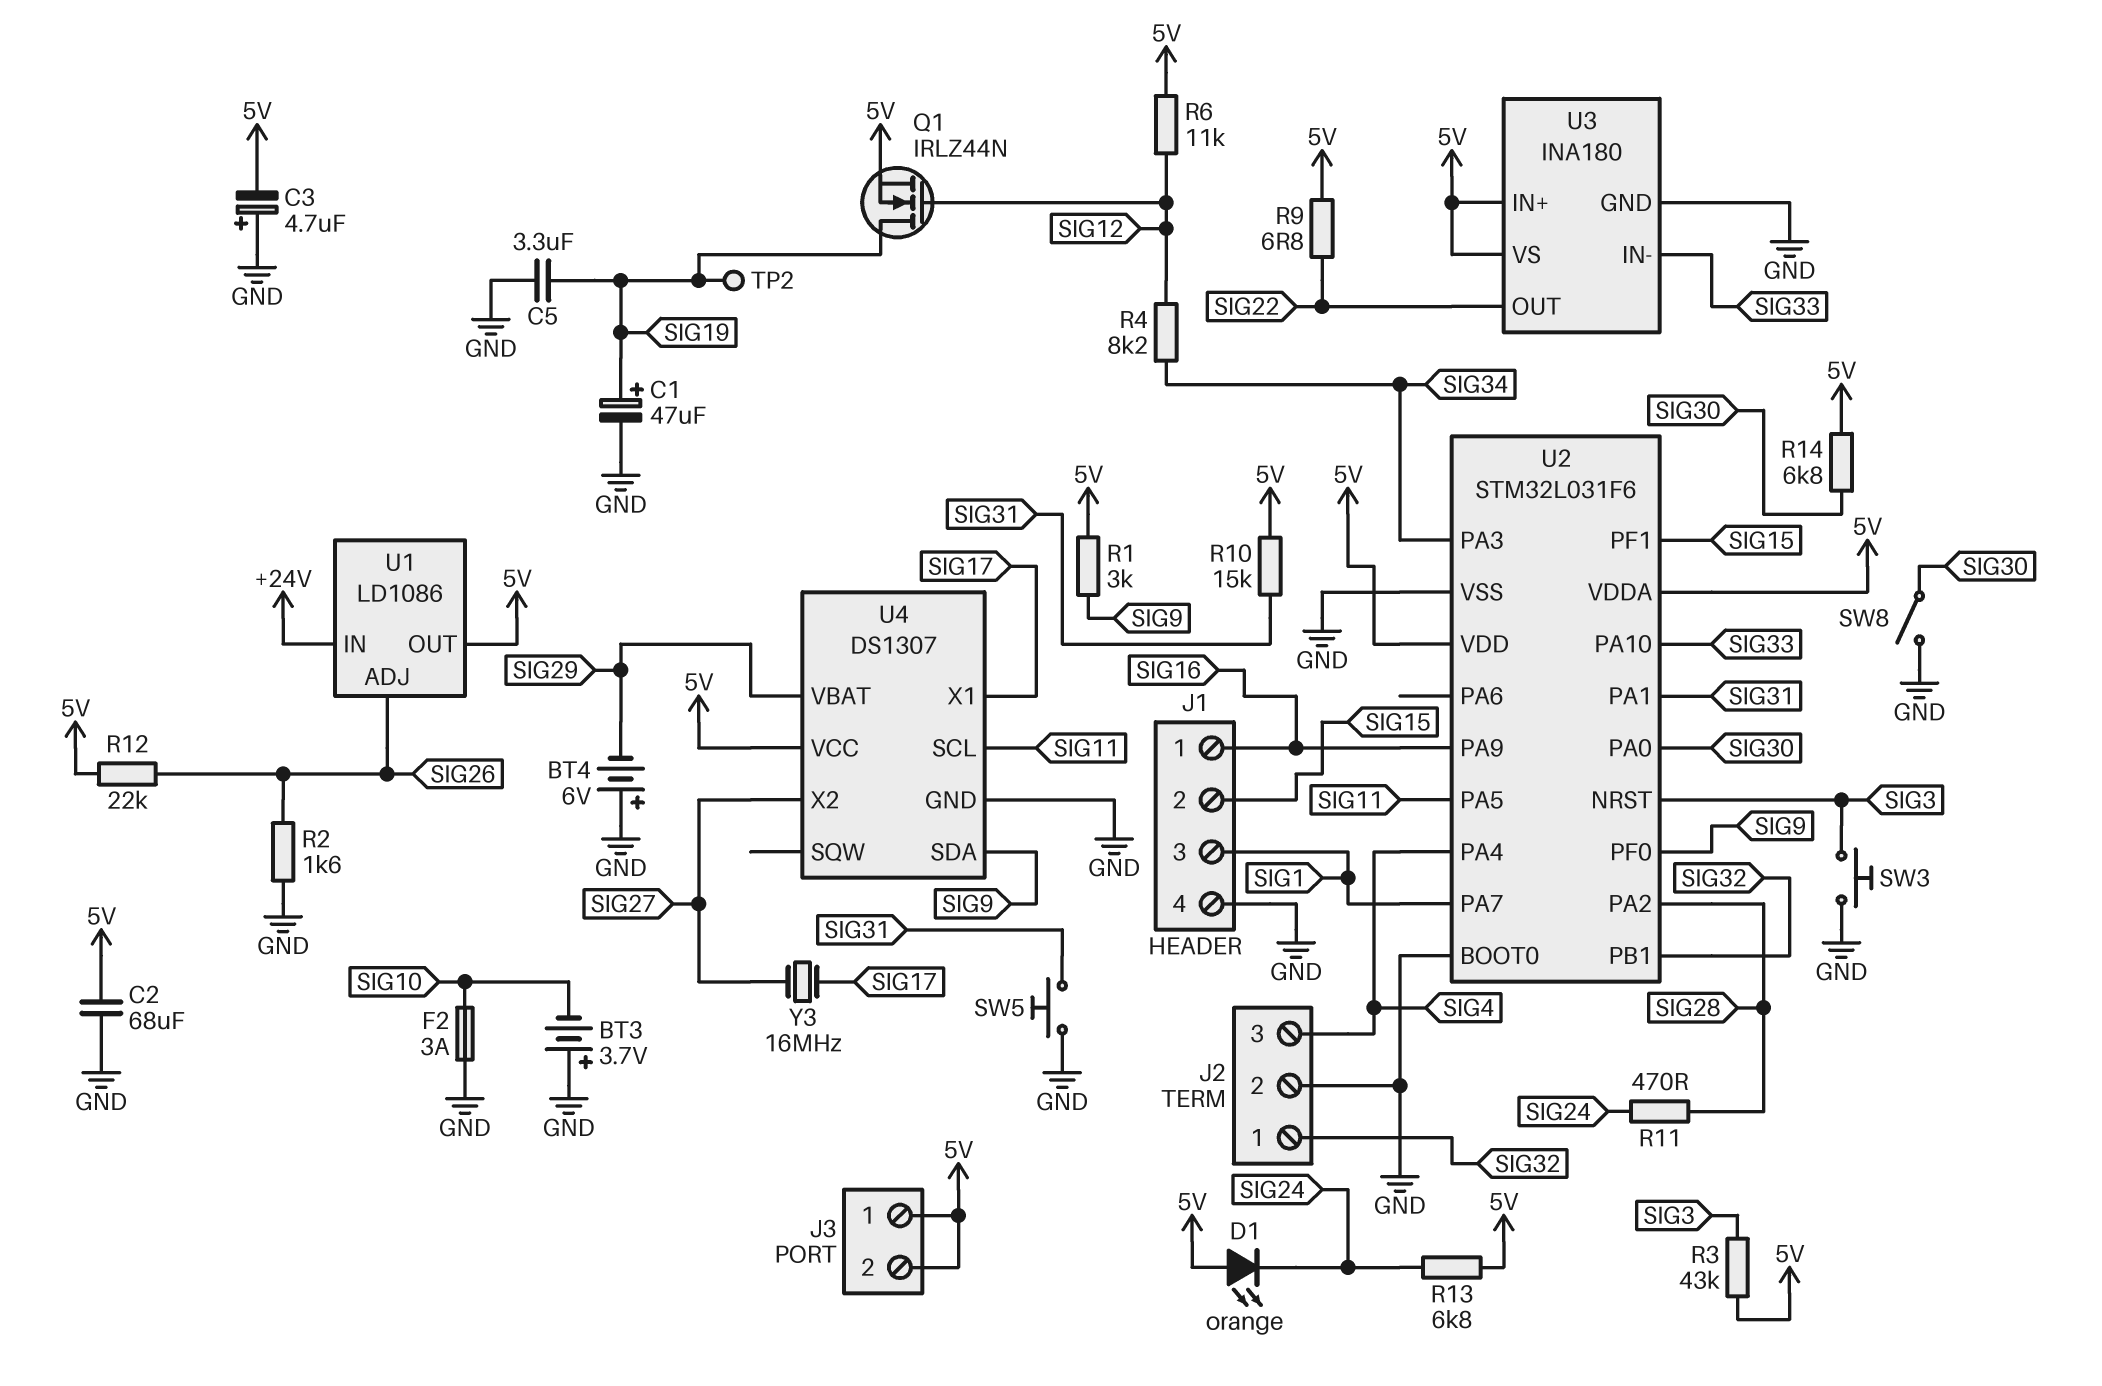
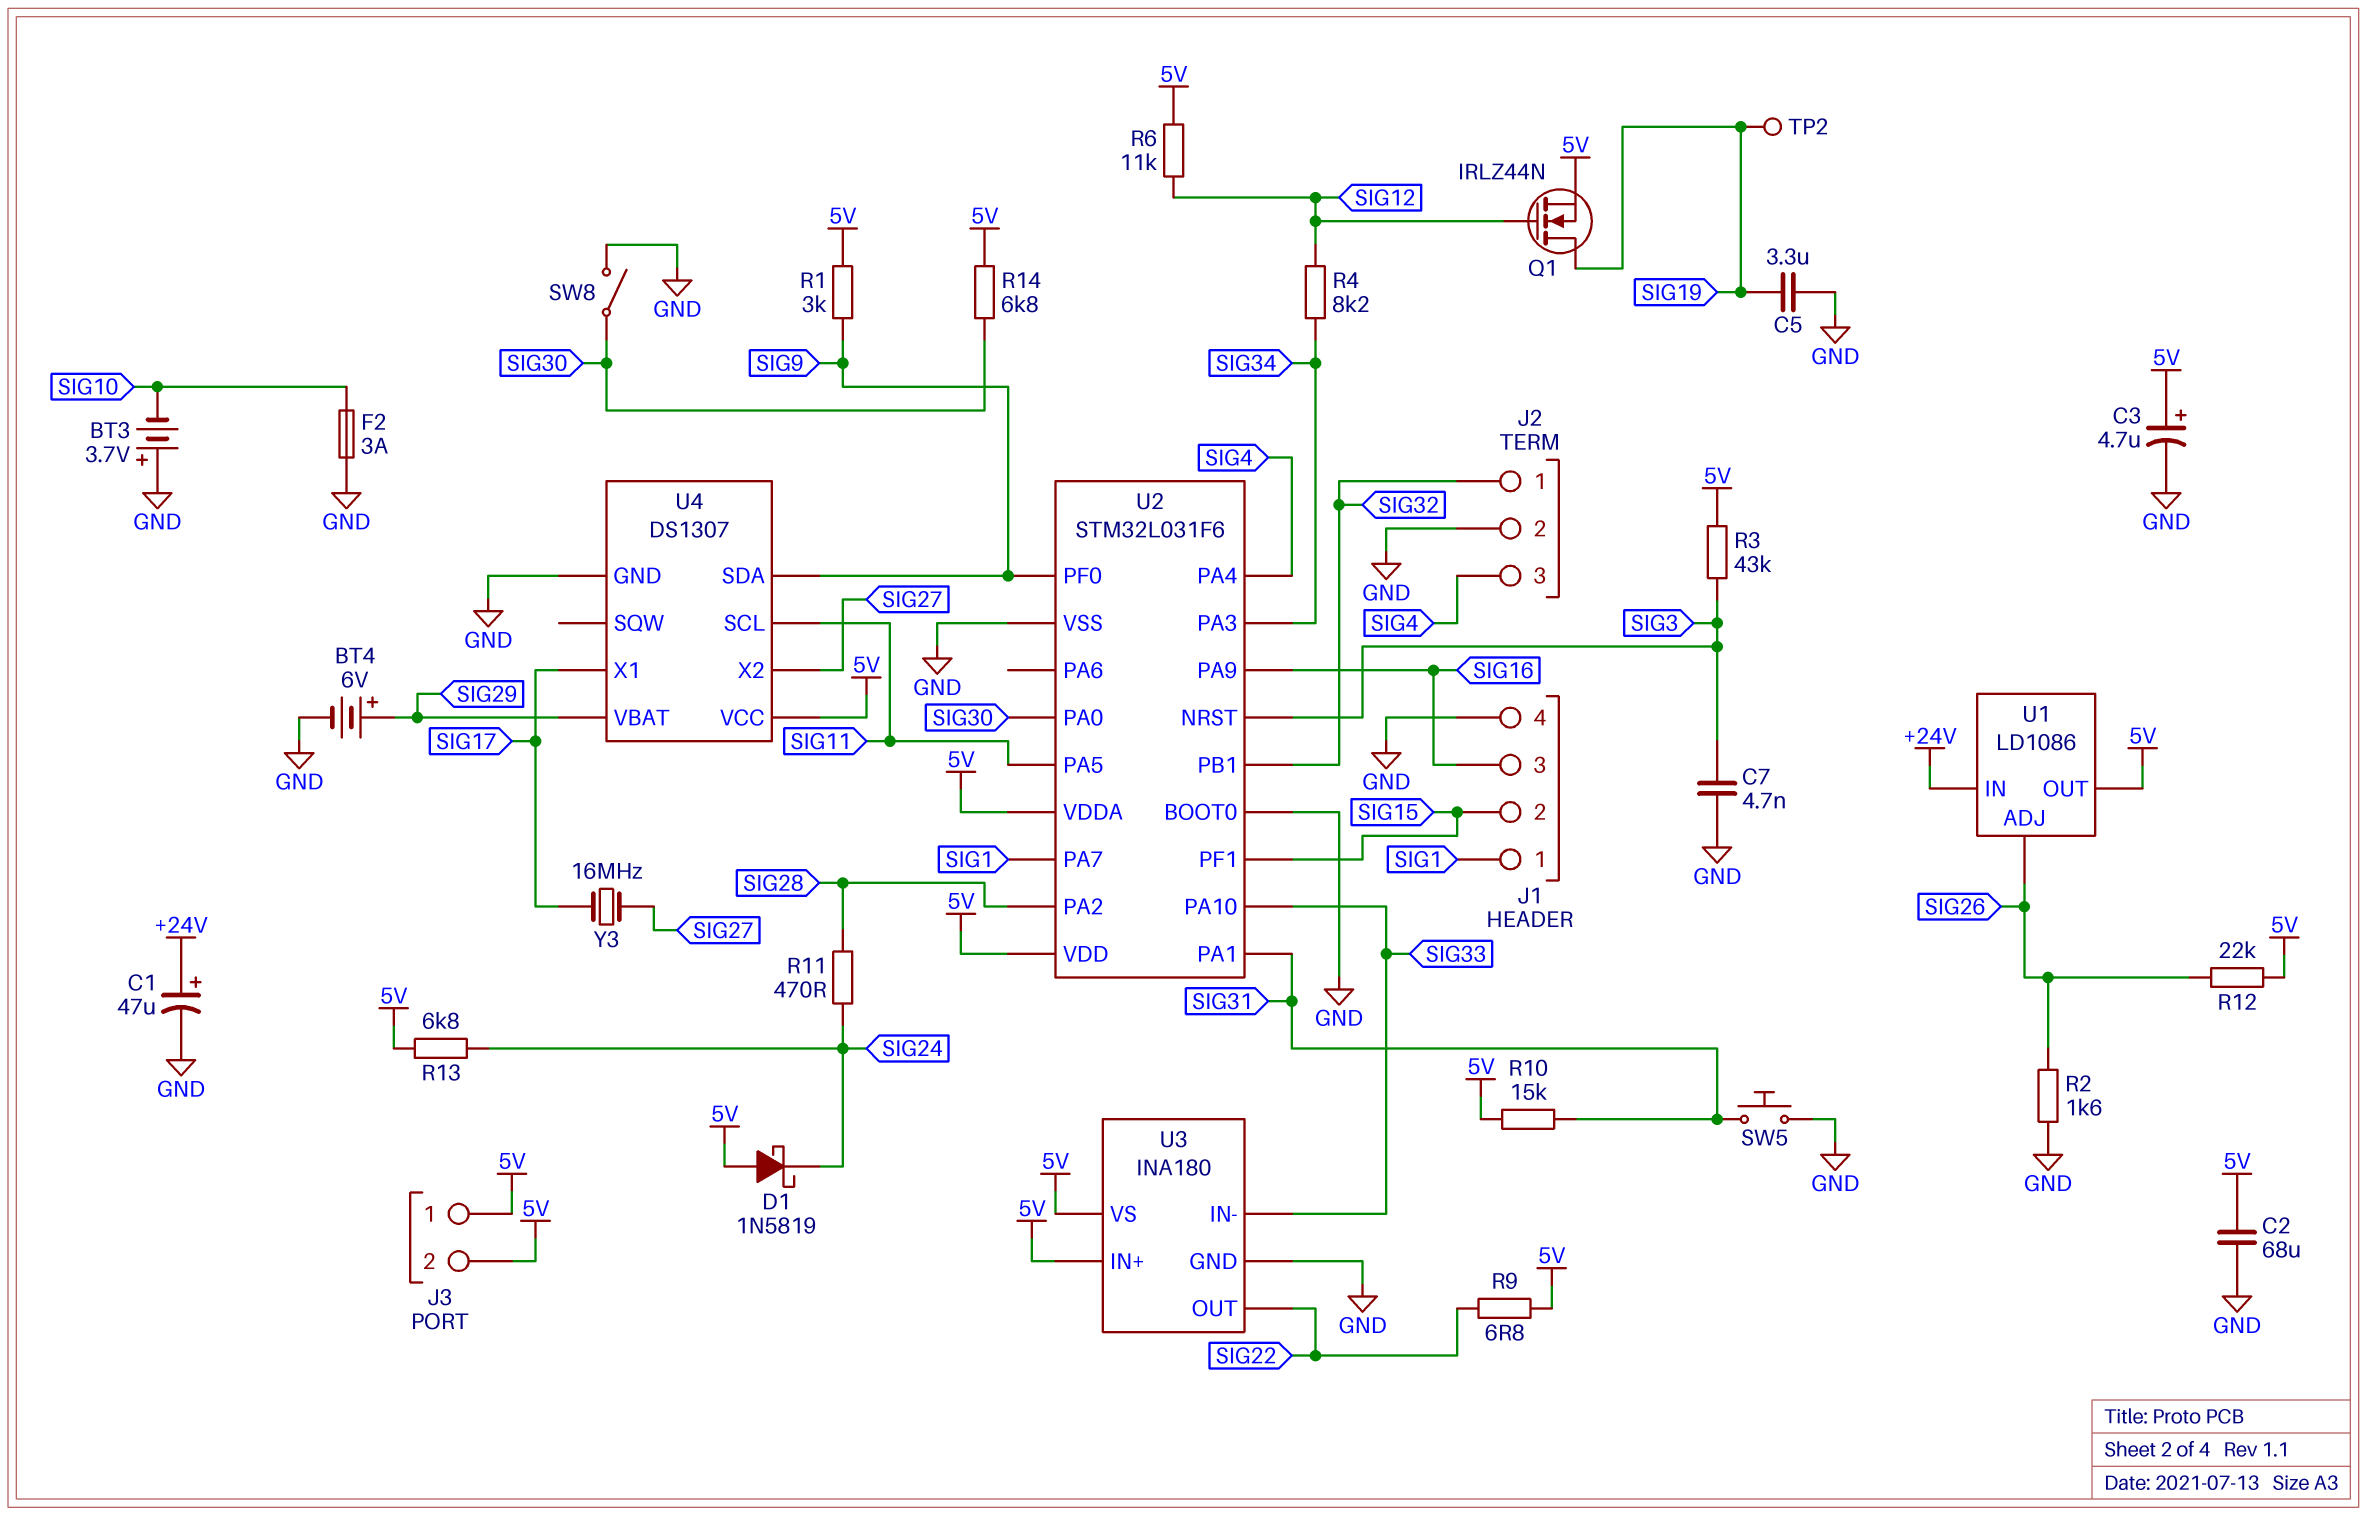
BT4: 6V (plus GND, minus SIG29) -> 6V (plus SIG29, minus GND)
C1: 47uF (plus SIG19, minus GND) -> 47uF (plus +24V, minus GND)
C3: 4.7uF (plus GND, minus 5V) -> 4.7uF (plus 5V, minus GND)
C7: none -> 4.7nF (GND, SIG3)
D1: LED orange (A 5V, K SIG24) -> schottky 1N5819 (A 5V, K SIG24)
J1 pin 1: SIG16 -> SIG1
J1 pin 3: SIG1 -> SIG16
SW3: button (GND, SIG3) -> none

